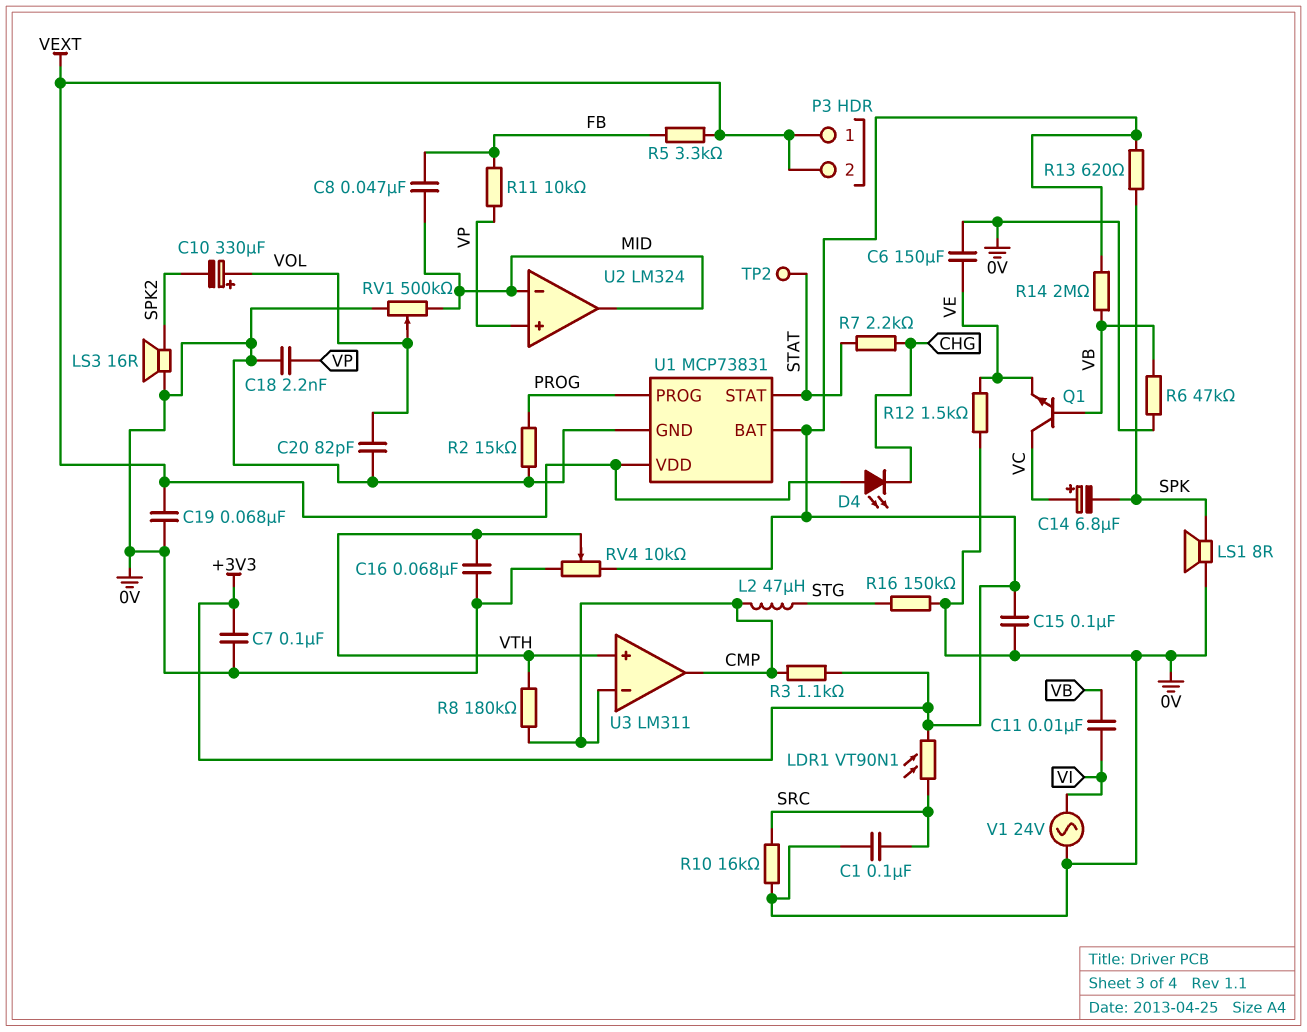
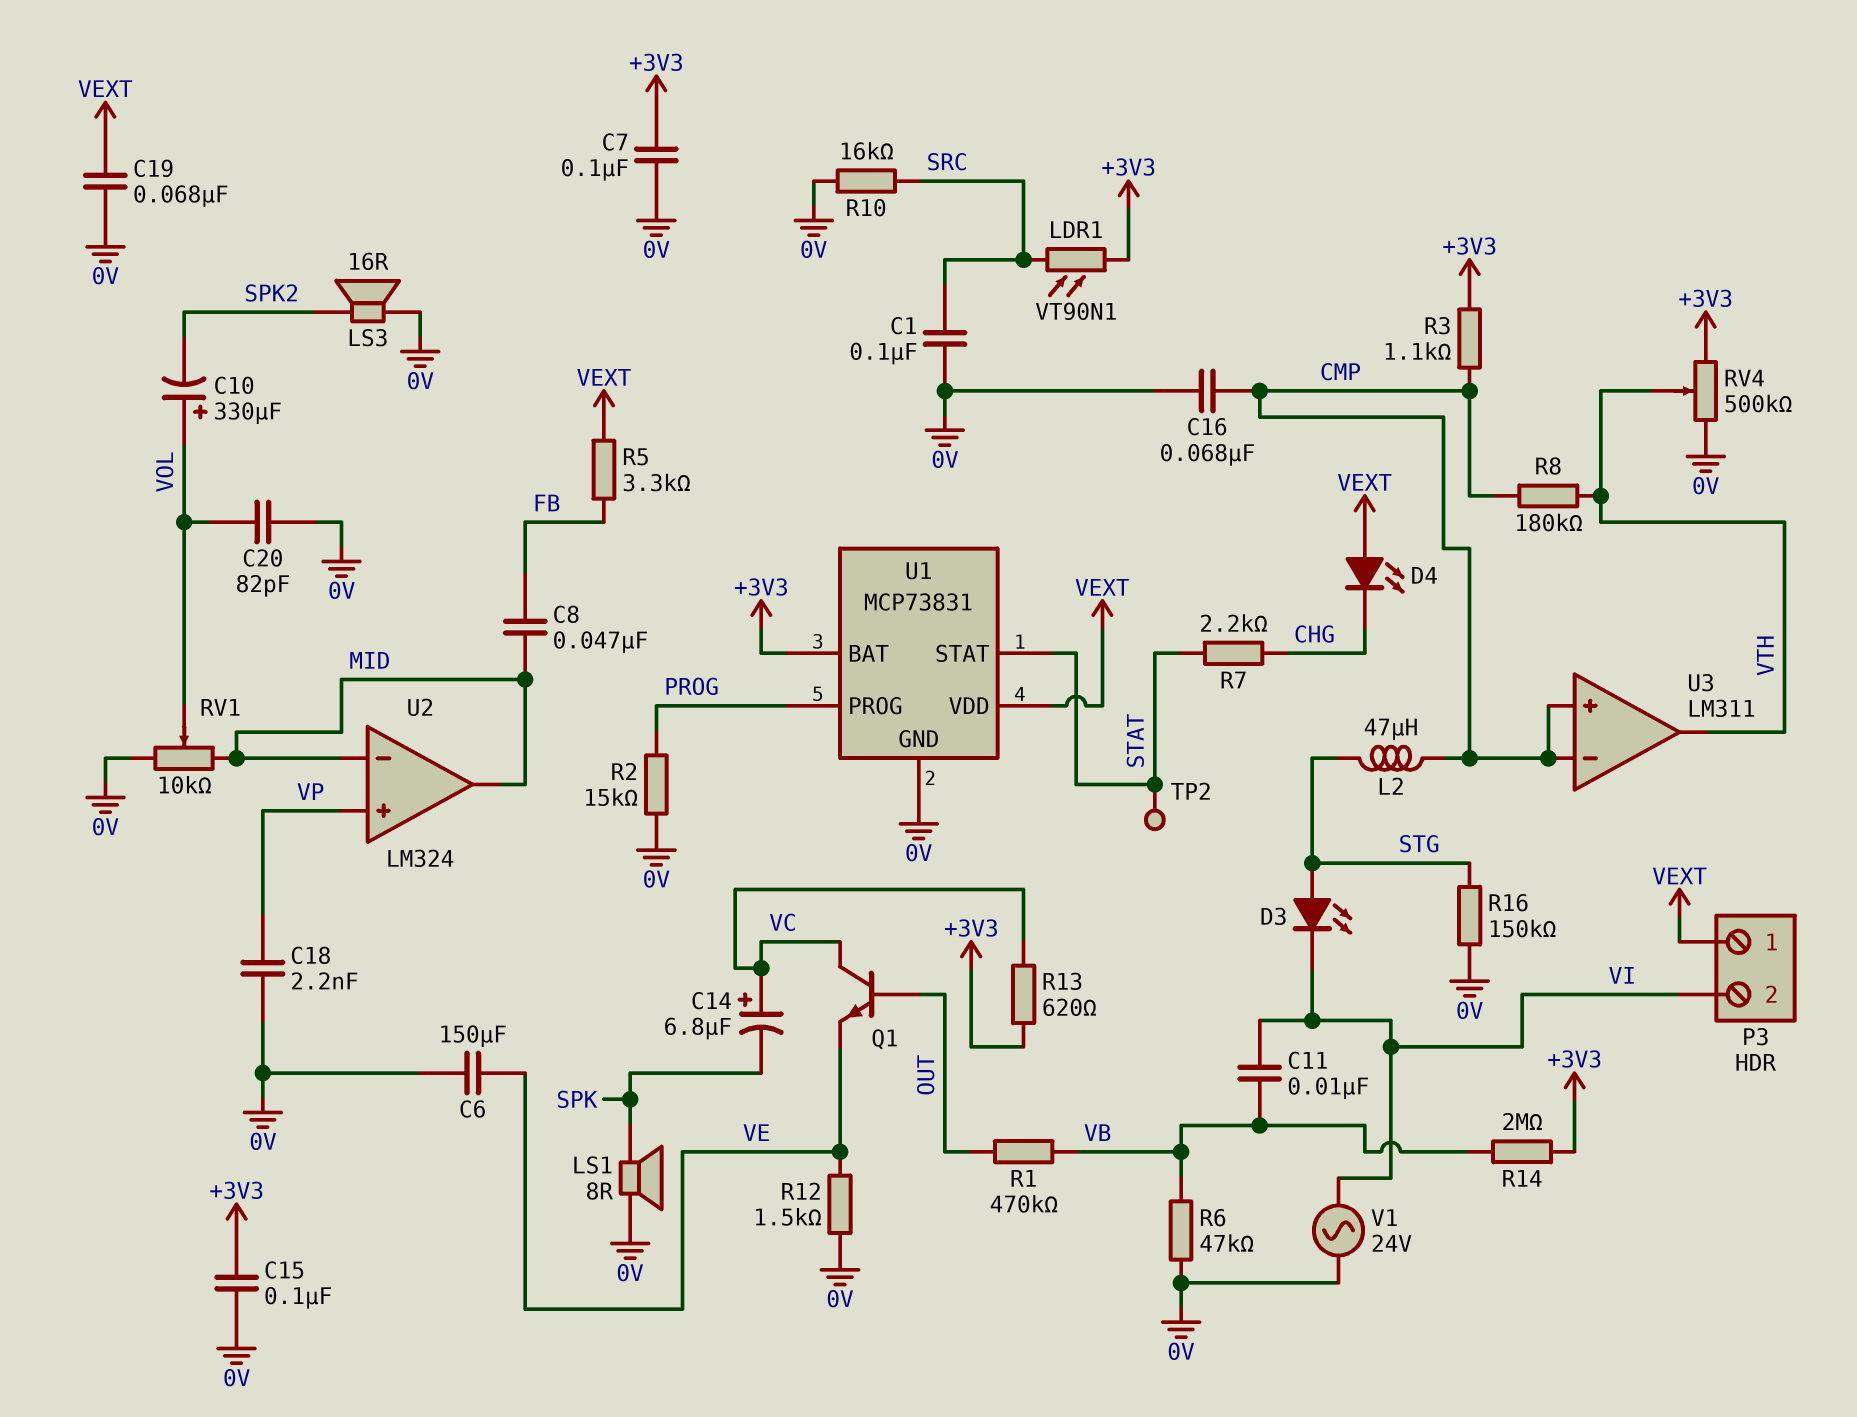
C16: 68nF (0V, VTH) -> 68nF (0V, CMP)
D3: none -> LED (A STG, K VI)
P3 pin 2: VEXT -> VI
Q1: NPN (B VB, C VC, E VE) -> NPN (B OUT, C VC, E VE)
R1: none -> 470k (OUT, VB)
R11: 10k (FB, VP) -> none
R13: 620 (+3V3, SPK) -> 620 (+3V3, VC)
RV1: 500k (0V, MID, wiper VOL) -> 10k (0V, MID, wiper VOL)
RV4: 10k (+3V3, 0V, wiper VTH) -> 500k (+3V3, 0V, wiper VTH)
U3 pin in+: VTH -> CMP
U3 pin out: CMP -> VTH

